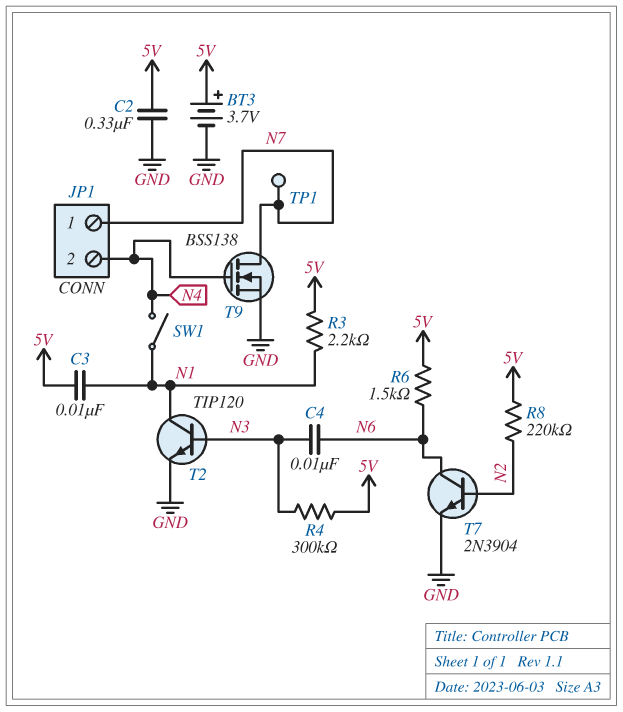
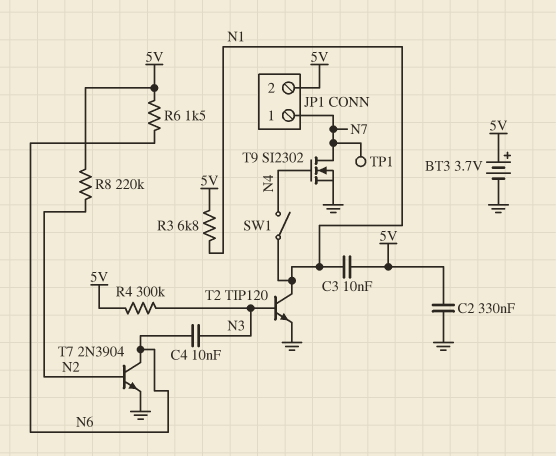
JP1 pin 2: N4 -> 5V
R3: 2.2k (5V, N1) -> 6.8k (5V, N1)
T9: NMOS BSS138 (G N4, D N7, S GND) -> NMOS SI2302 (G N4, D N7, S GND)

